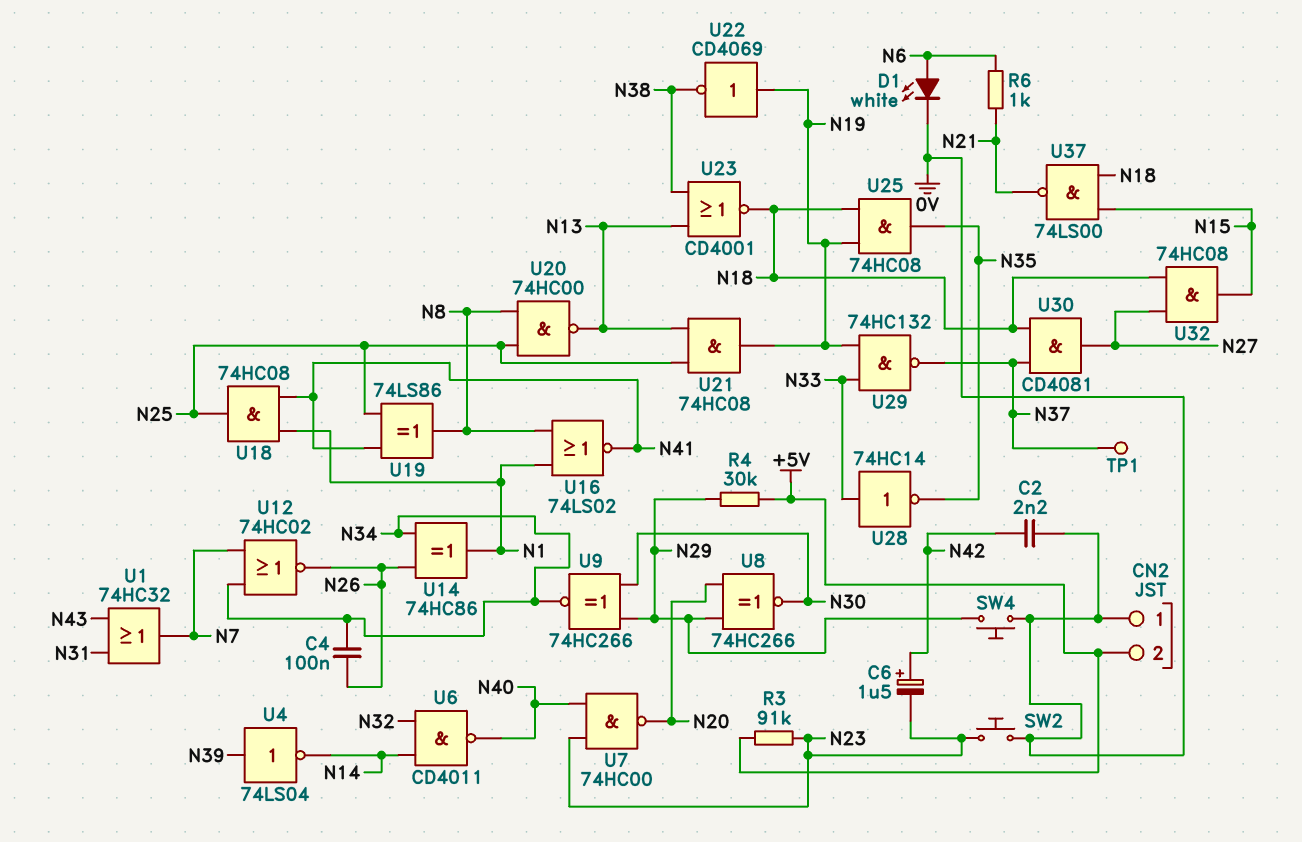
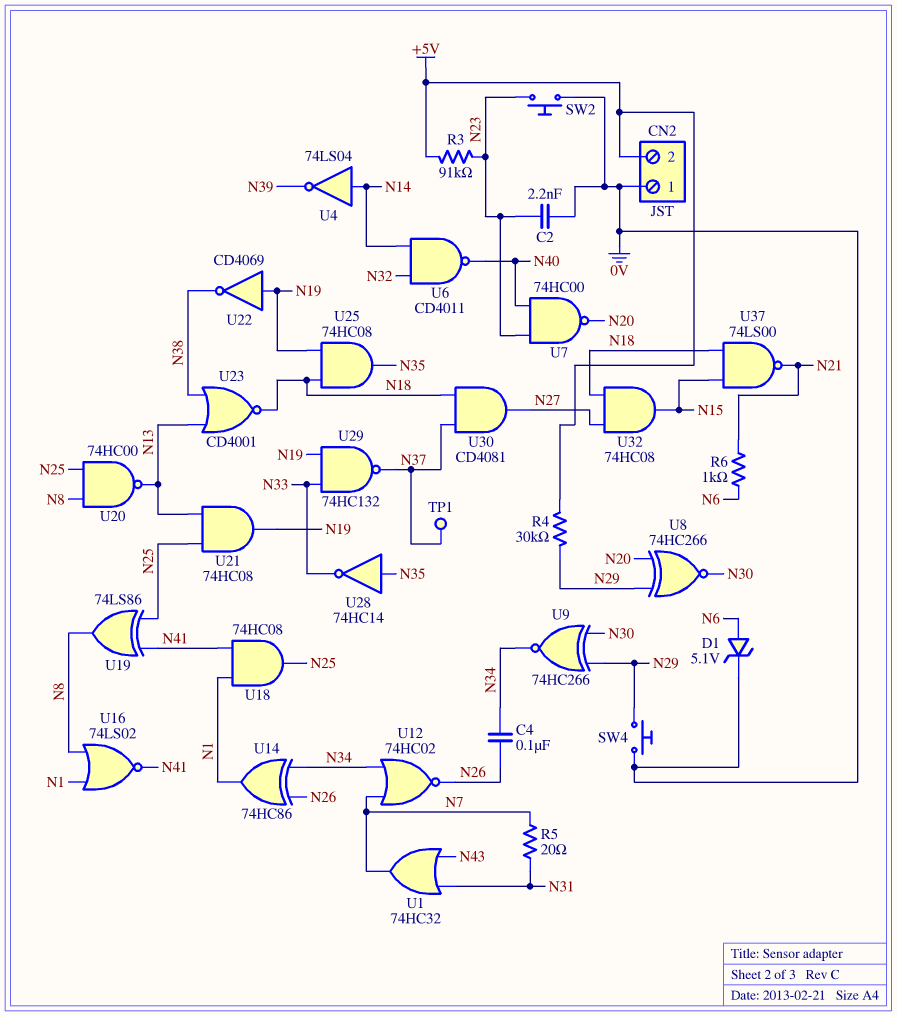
C2: 2.2nF (0V, N42) -> 2.2nF (0V, N23)
C6: 1.5uF (plus N42, minus N23) -> none
D1: LED white (A N6, K 0V) -> zener 5.1V (A N6, K 0V)
R5: none -> 20 (N7, N31)
U4: NOT 74LS04 (in N39, out N14) -> NOT 74LS04 (in N14, out N39)
U28: NOT 74HC14 (in N33, out N35) -> NOT 74HC14 (in N35, out N33)

